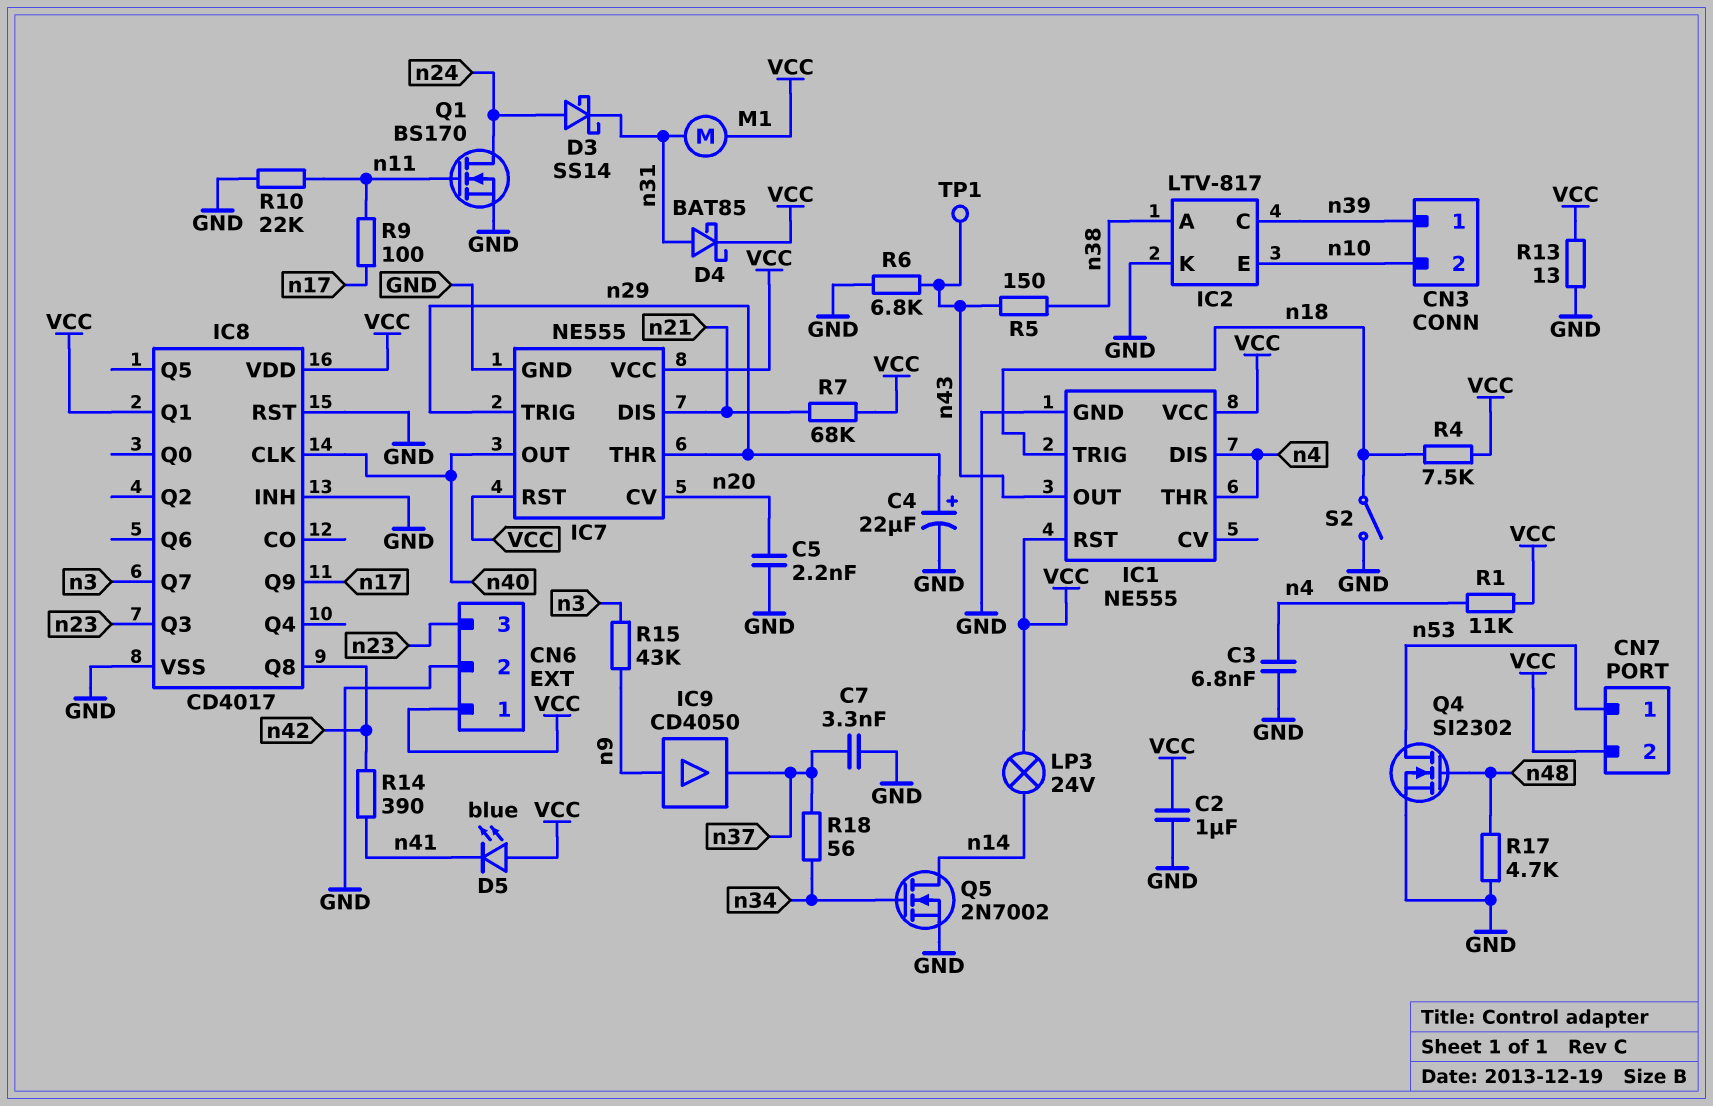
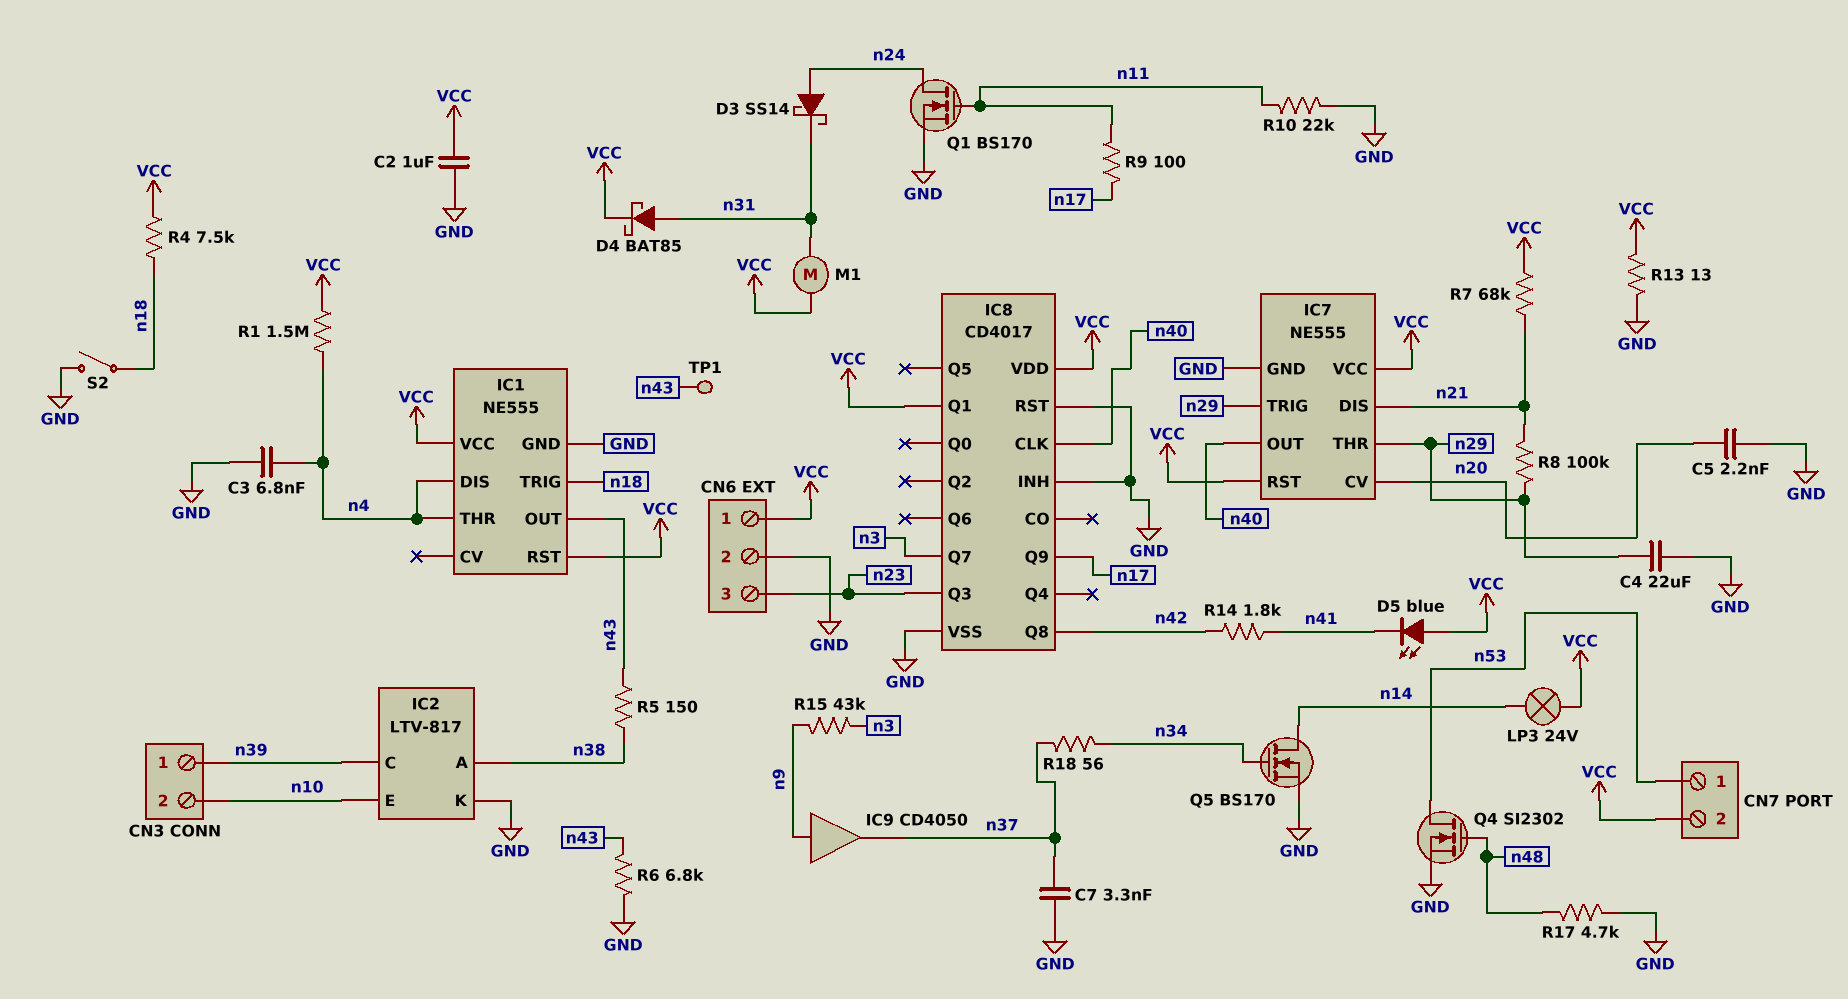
C4: 22uF (plus n29, minus GND) -> 22uF (GND, n29)
Q5: NMOS 2N7002 (G n34, D n14, S GND) -> NMOS BS170 (G n34, D n14, S GND)
R1: 11k (VCC, n4) -> 1.5M (VCC, n4)
R8: none -> 100k (n21, n29)
R14: 390 (n41, n42) -> 1.8k (n41, n42)

